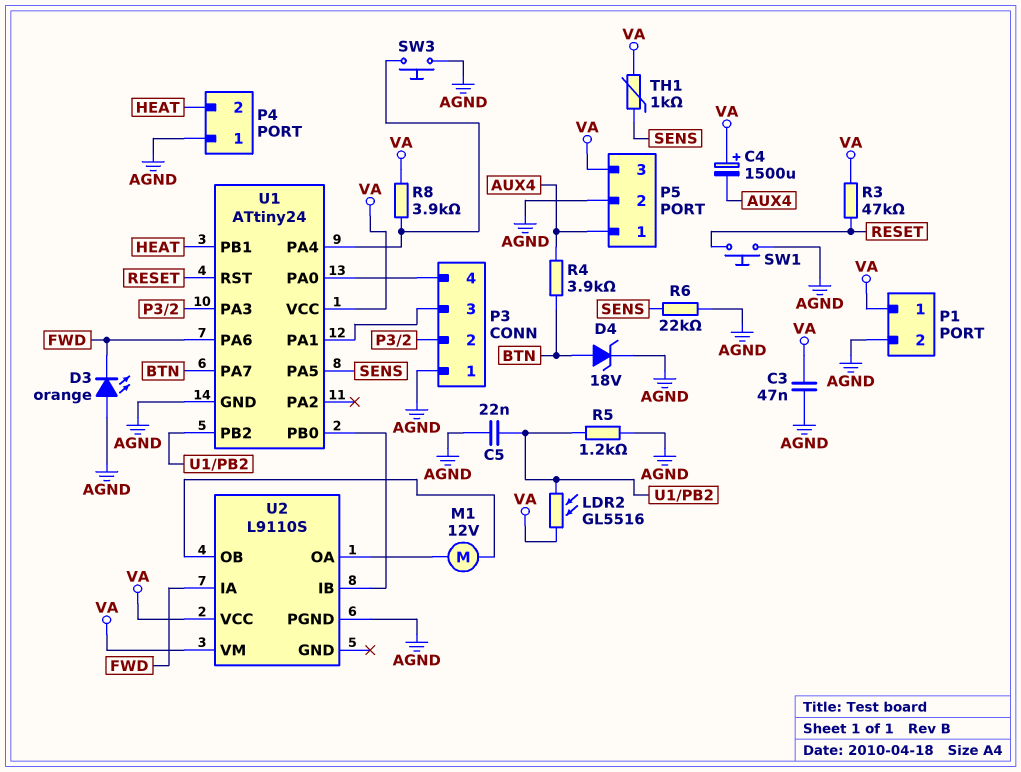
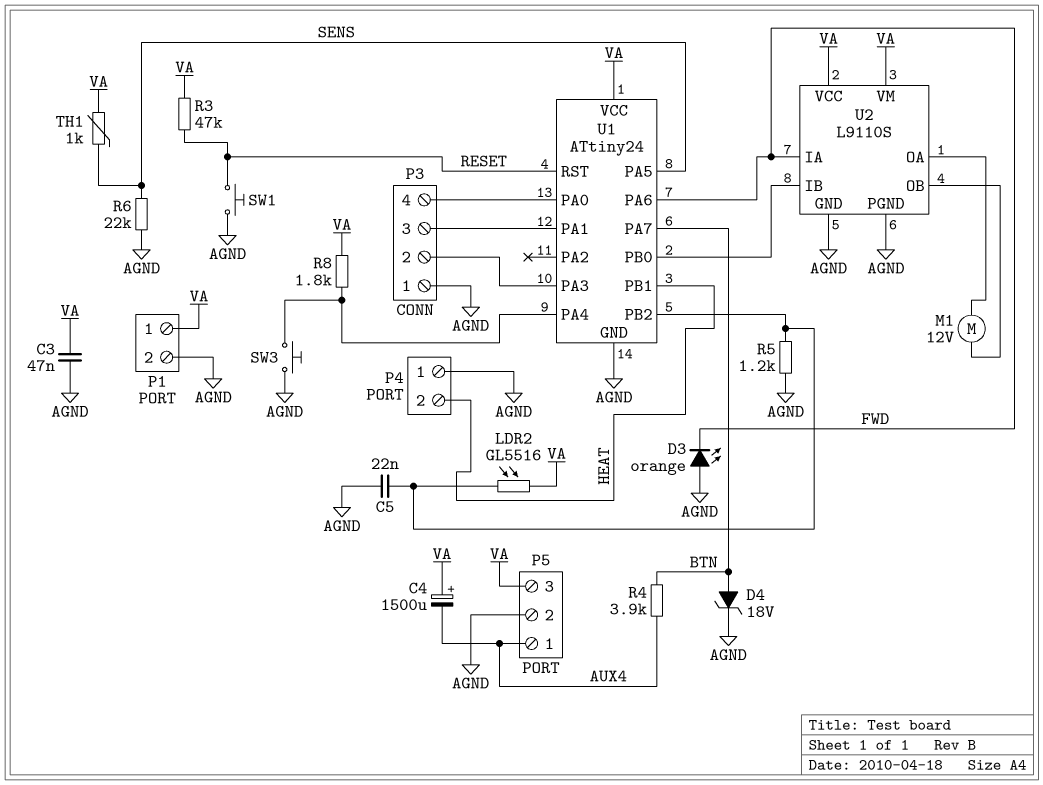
R8: 3.9k (U1/PA4, VA) -> 1.8k (U1/PA4, VA)
U2 pin GND: none -> AGND

